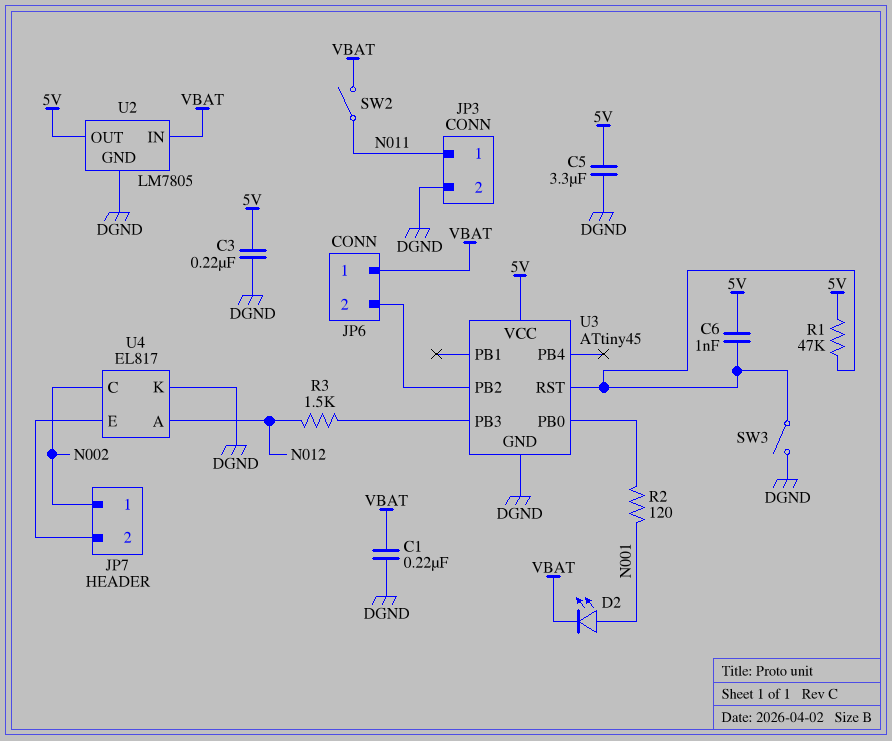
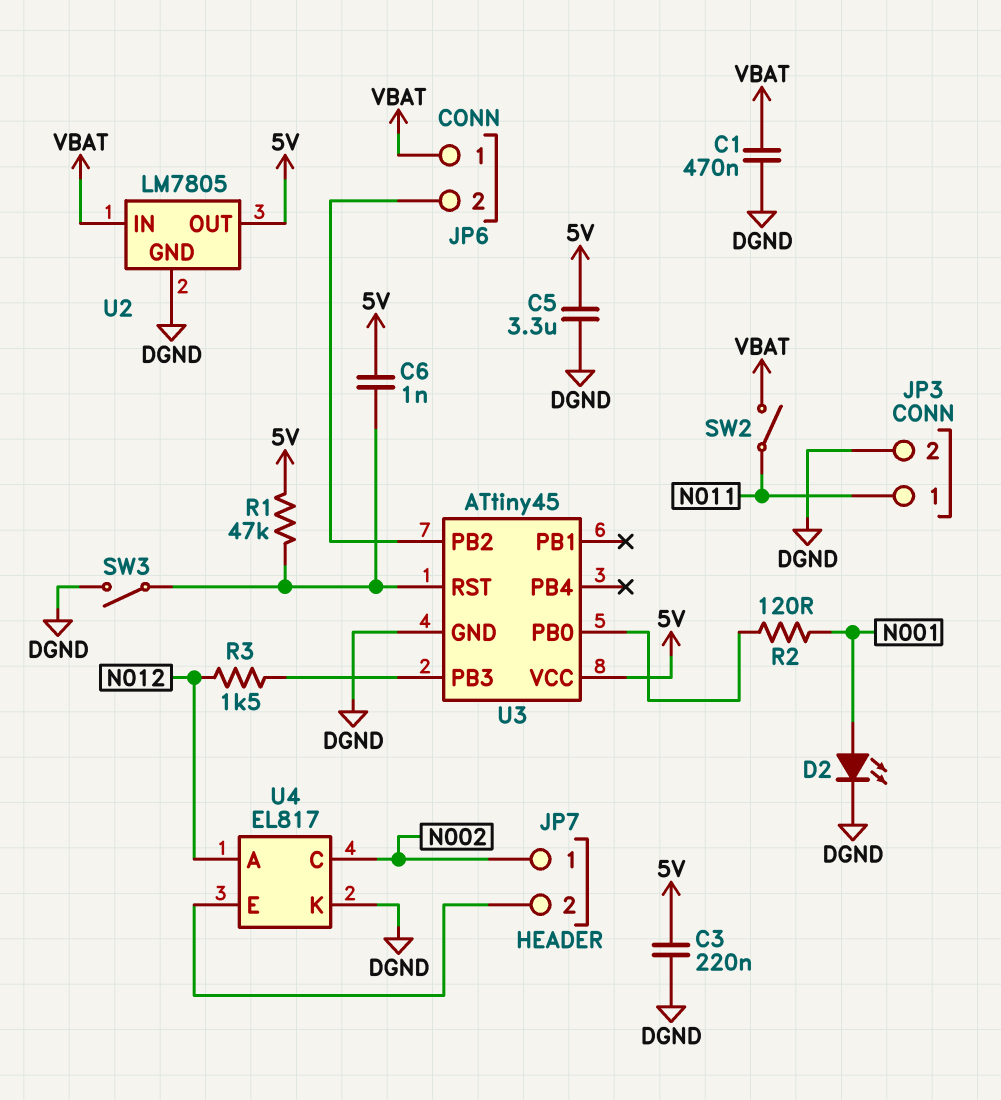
C1: 220nF (DGND, VBAT) -> 470nF (DGND, VBAT)
D2: LED (A N001, K VBAT) -> LED (A N001, K DGND)

